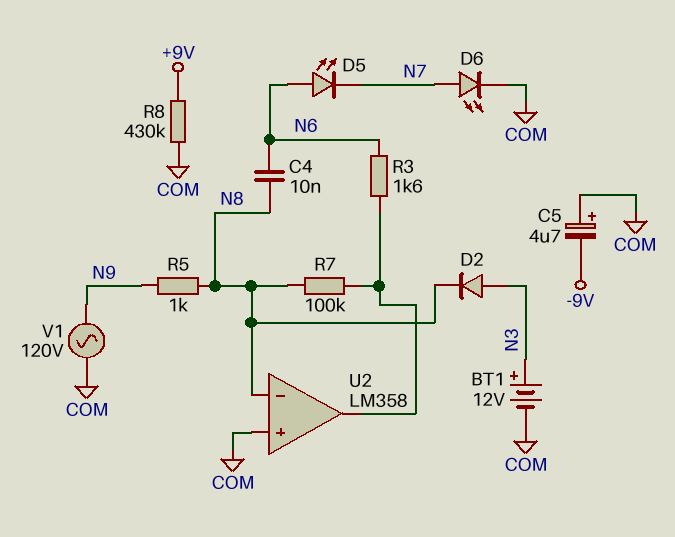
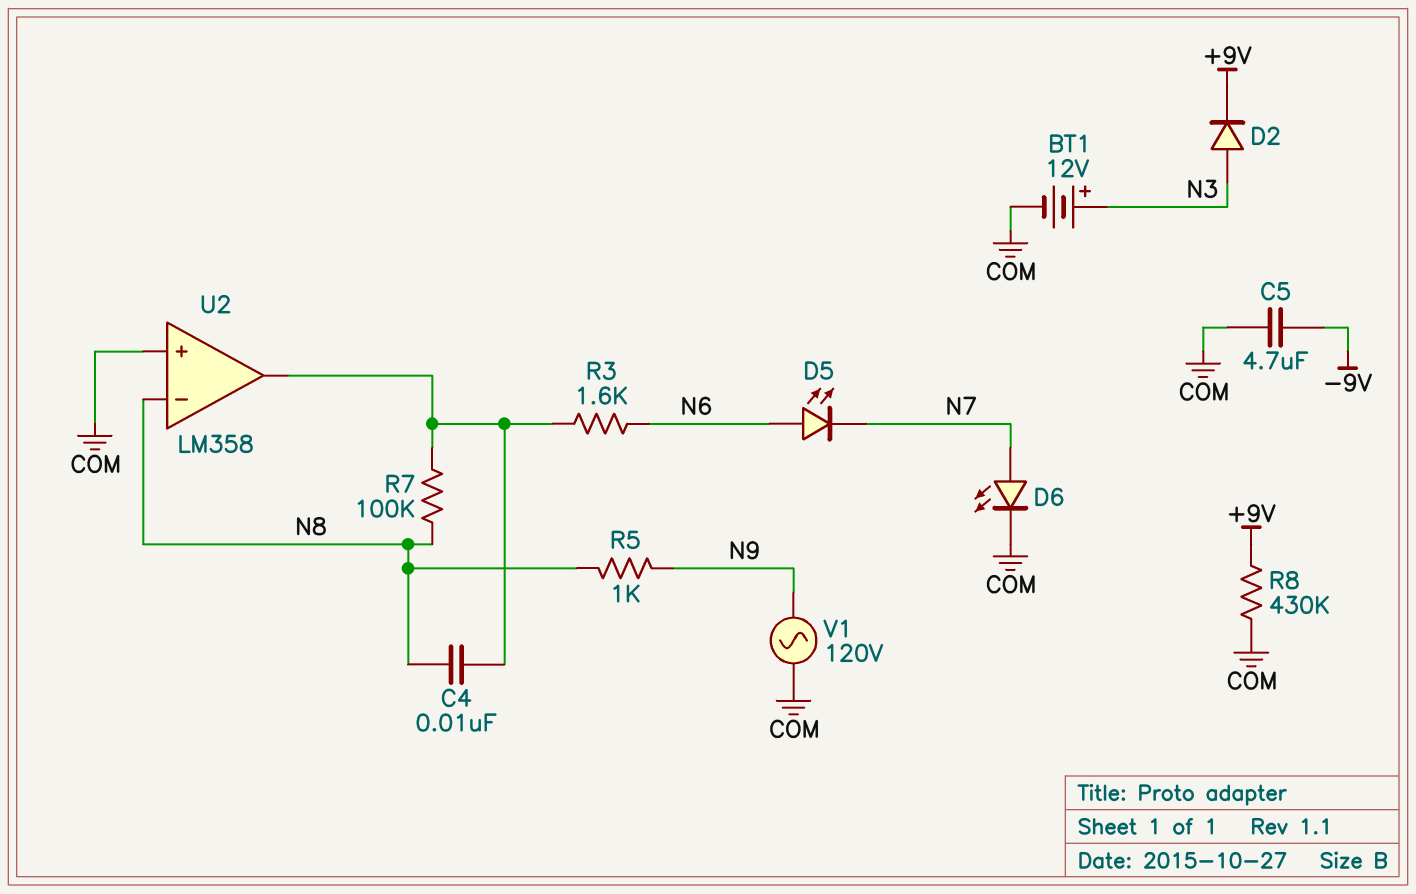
C4: 10nF (N6, N8) -> 10nF (N8, U2/out)
C5: 4.7uF (plus COM, minus -9V) -> 4.7uF (-9V, COM)
D2: diode (A N3, K N8) -> diode (A N3, K +9V)

